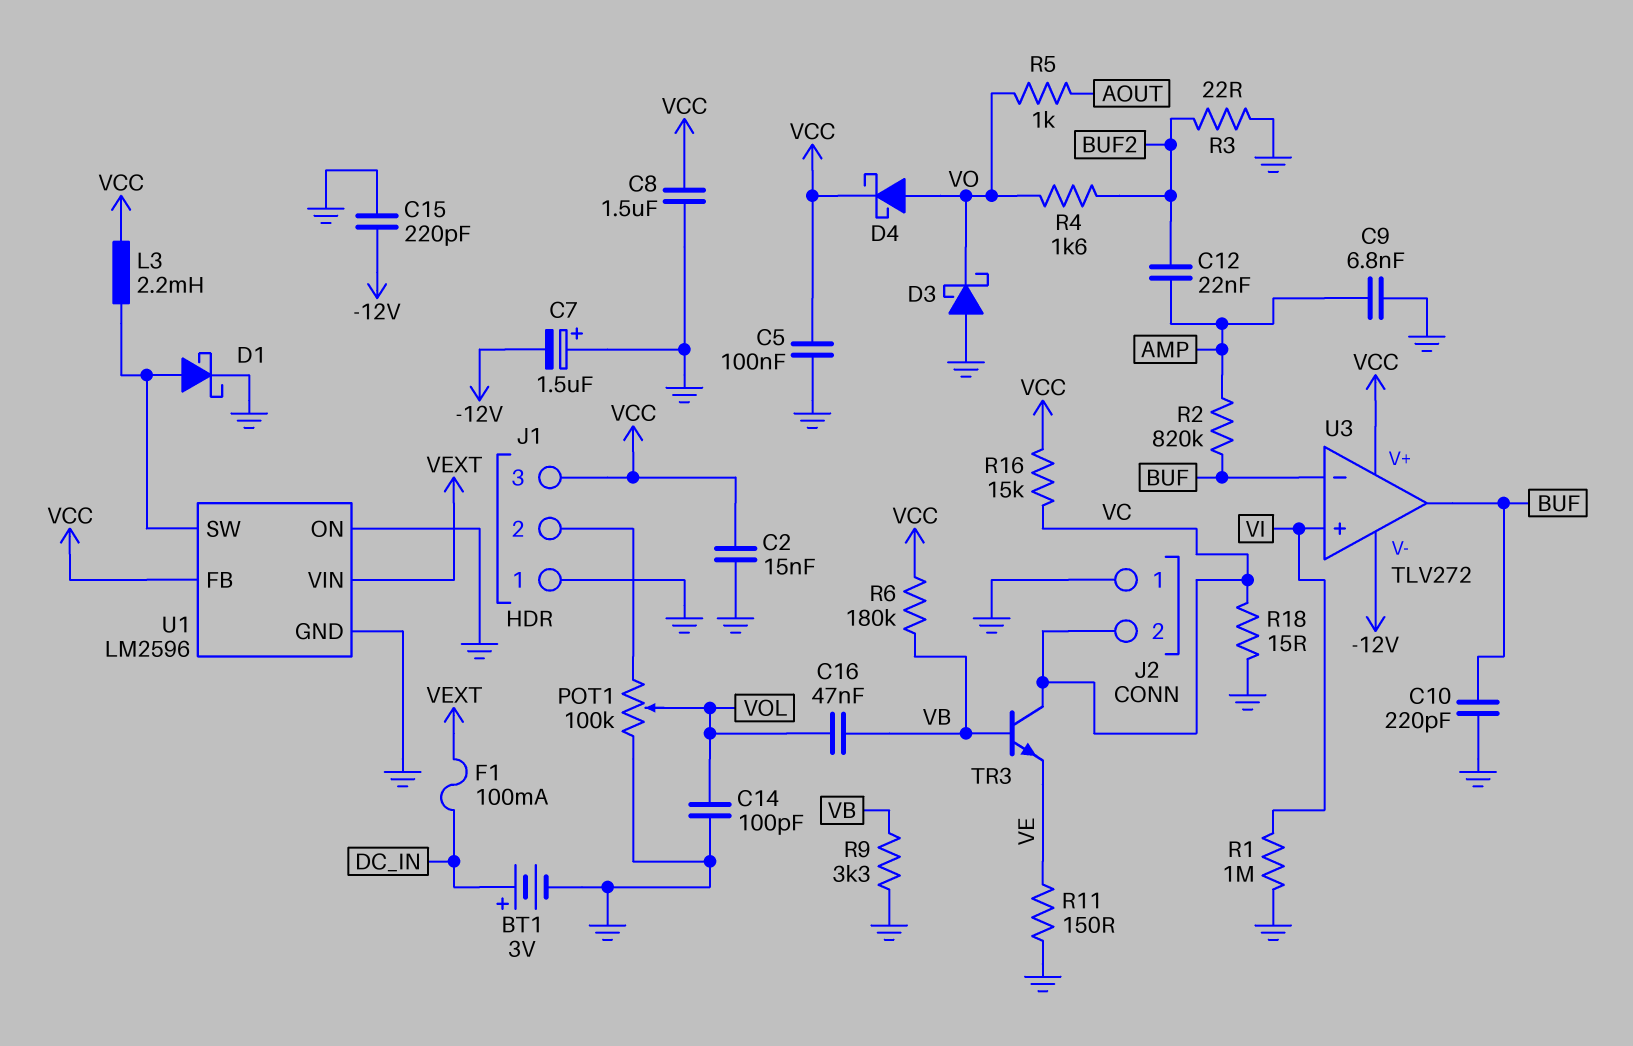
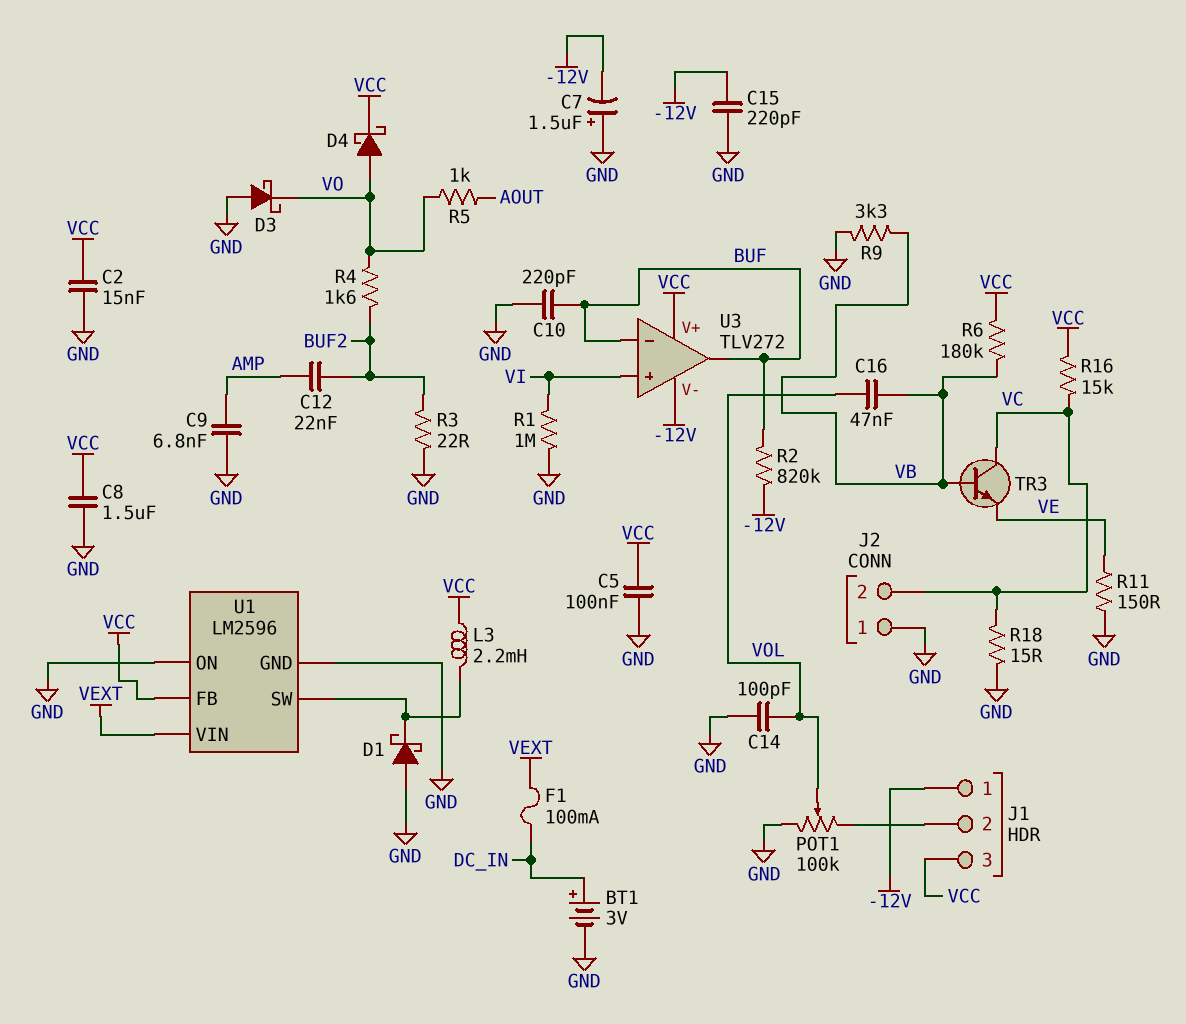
D1: schottky (A U1/SW, K GND) -> schottky (A GND, K U1/SW)
J1 pin 1: GND -> -12V
R2: 820k (AMP, BUF) -> 820k (-12V, BUF)

